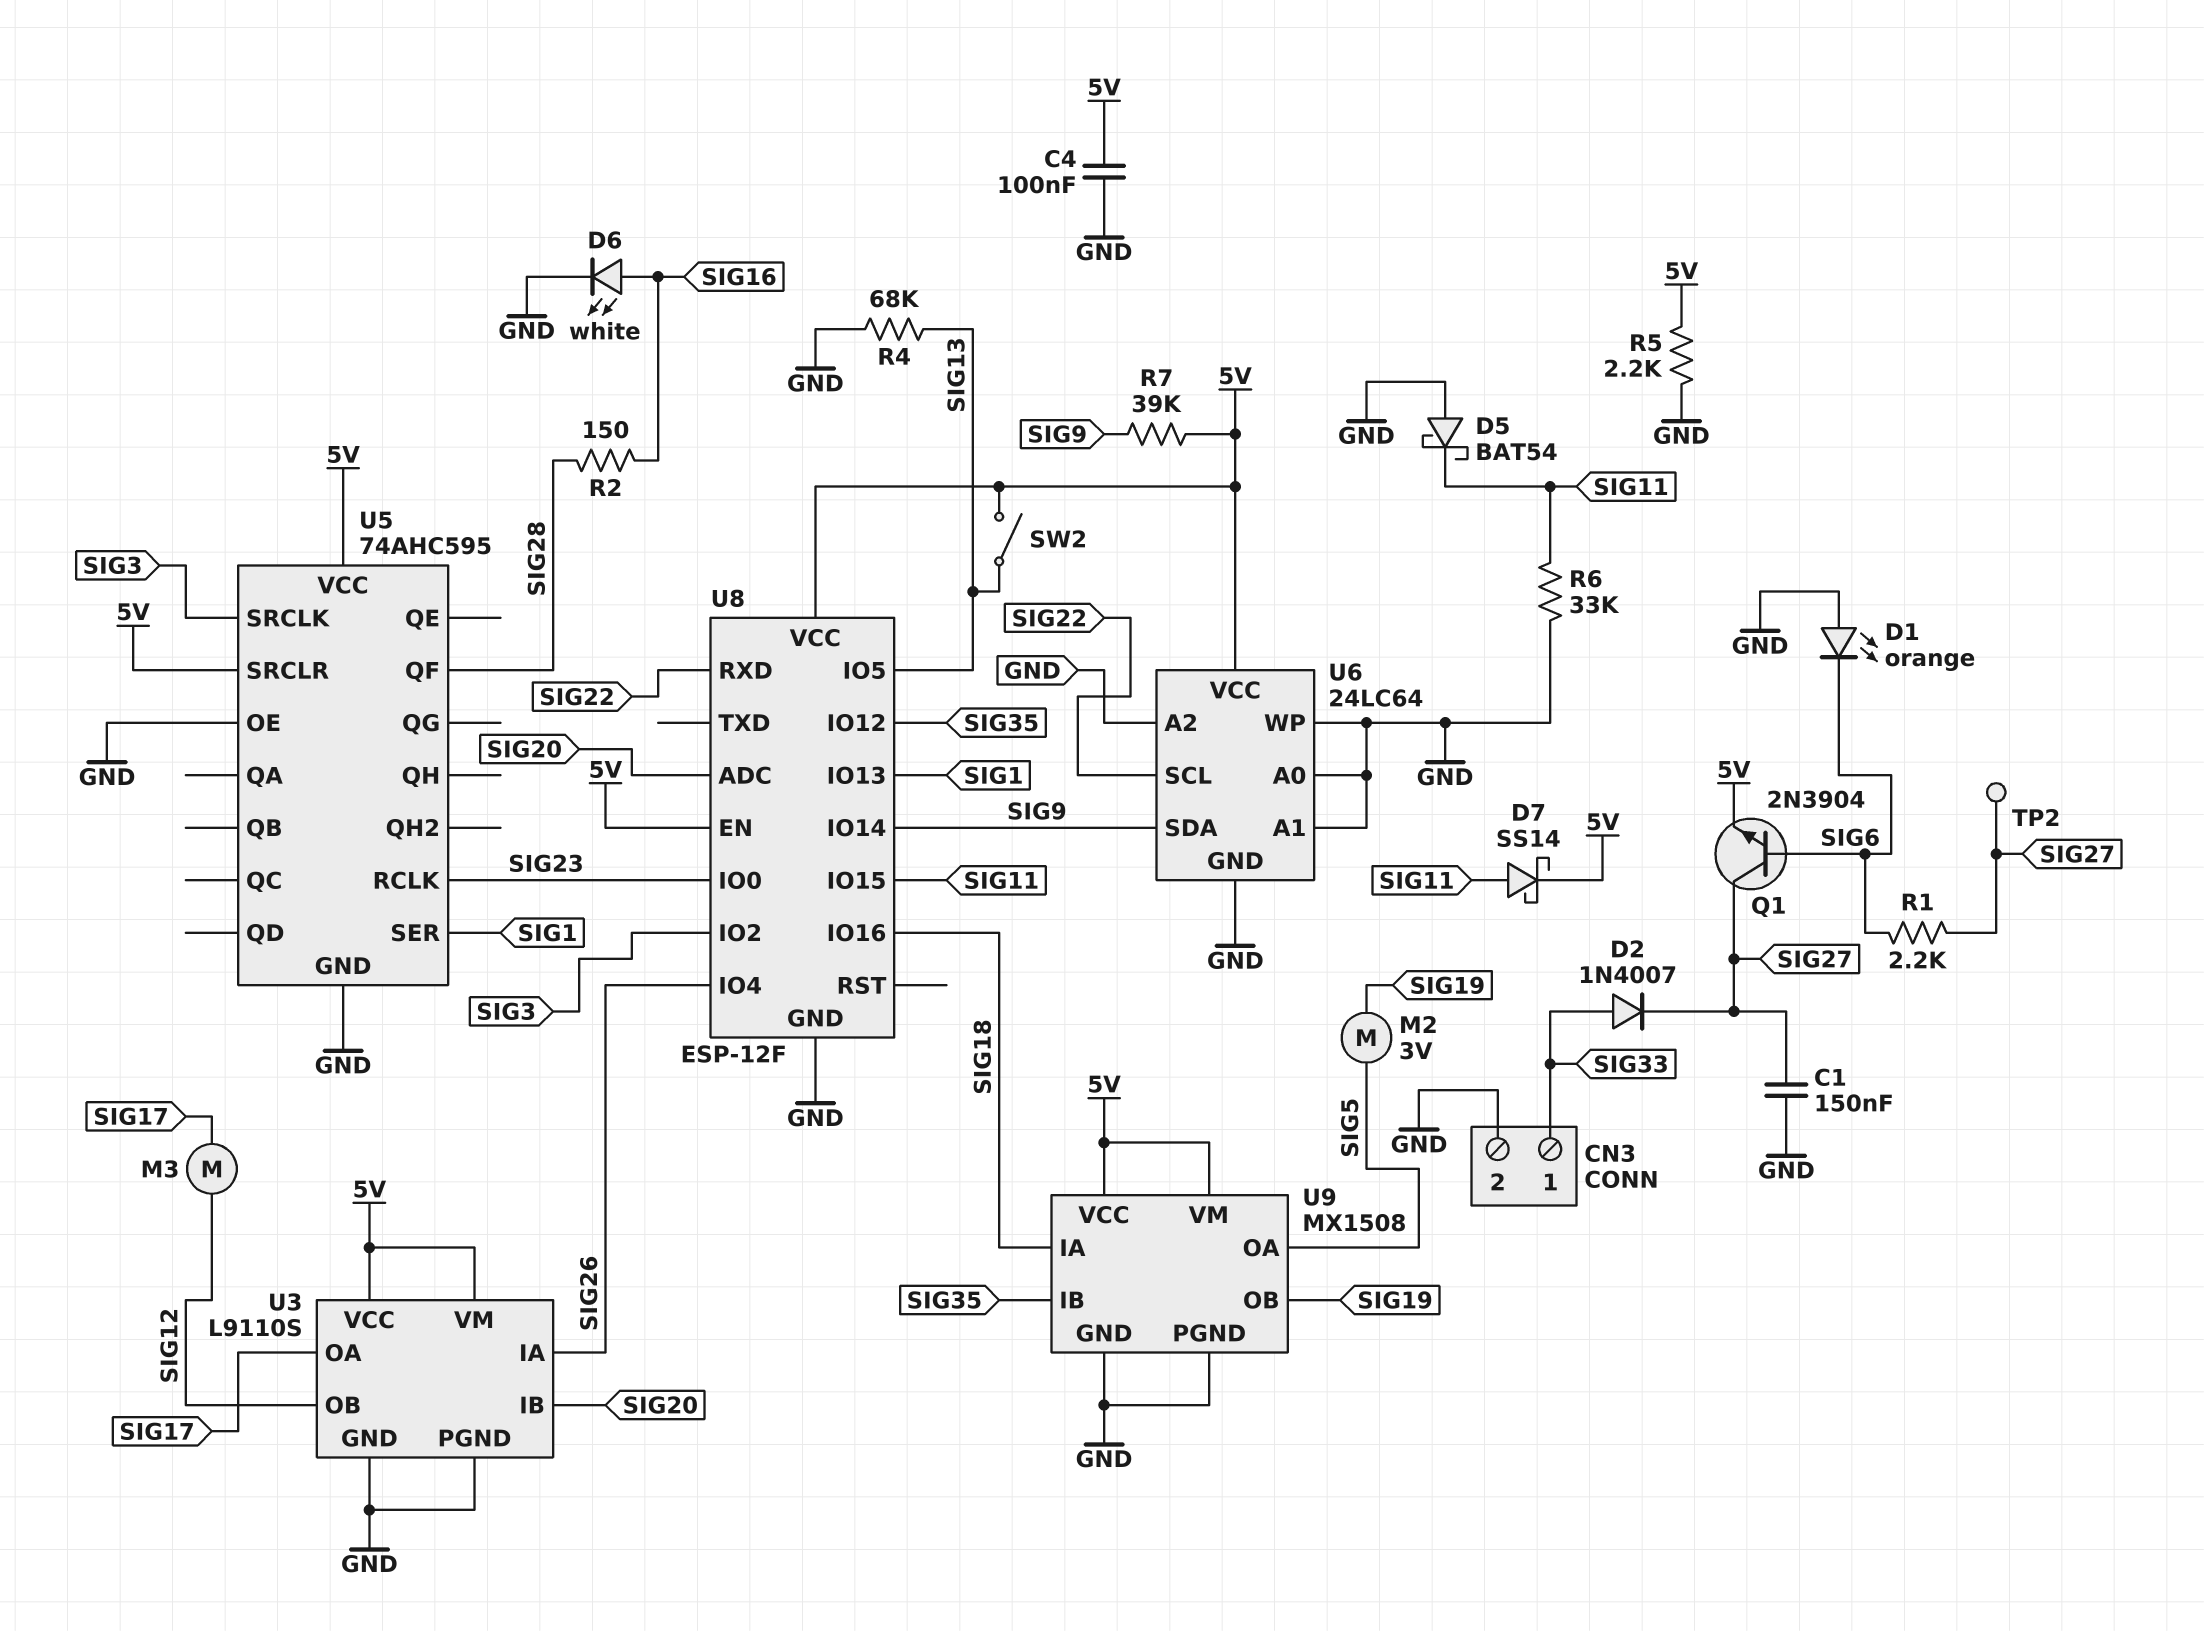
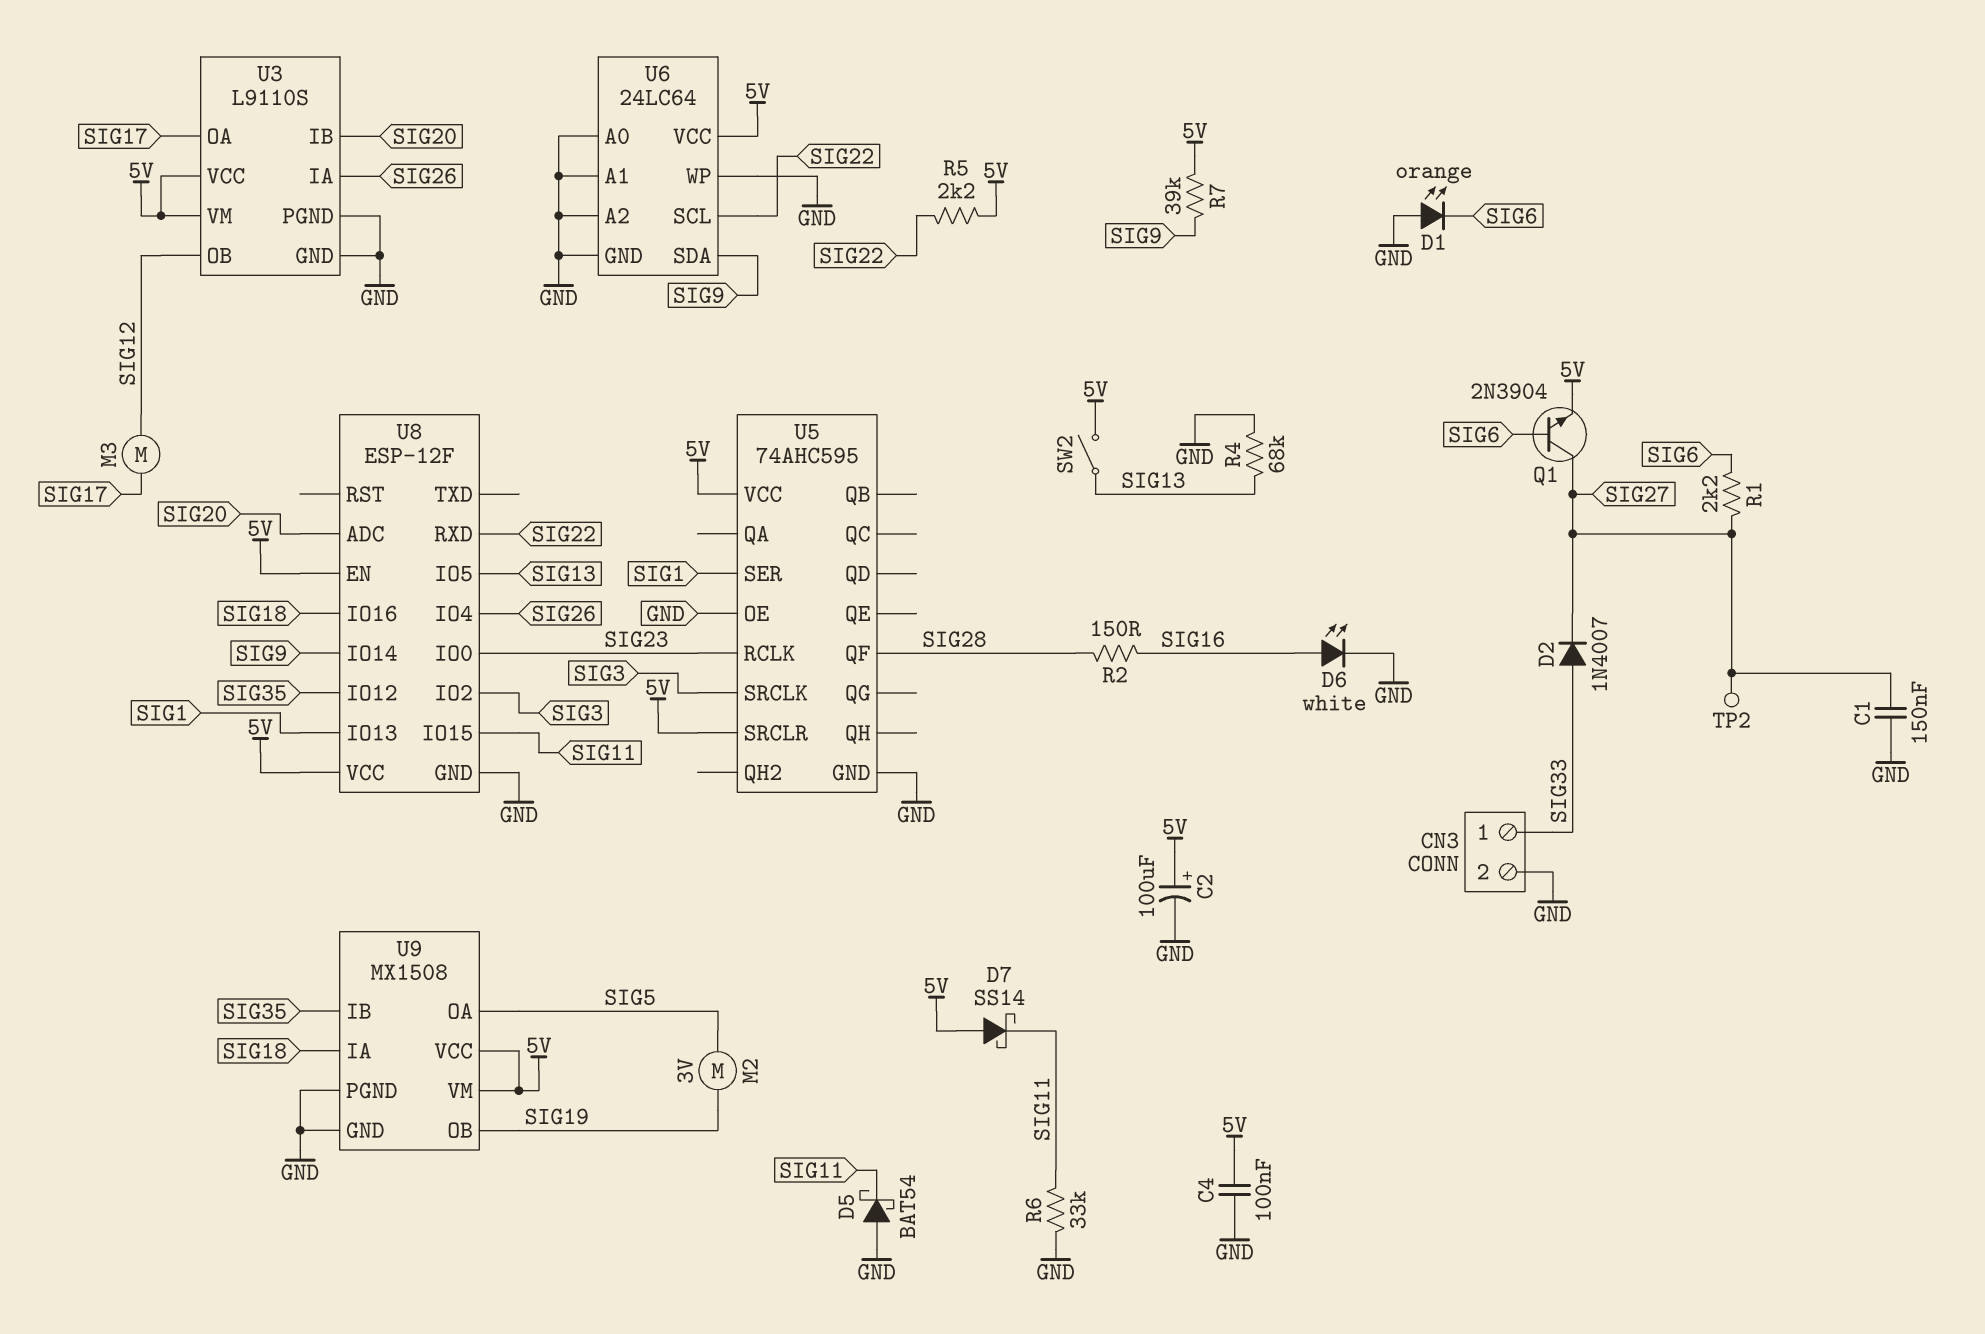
C2: none -> 100uF (plus 5V, minus GND)
D7: schottky SS14 (A SIG11, K 5V) -> schottky SS14 (A 5V, K SIG11)
R5: 2.2k (5V, GND) -> 2.2k (5V, SIG22)

